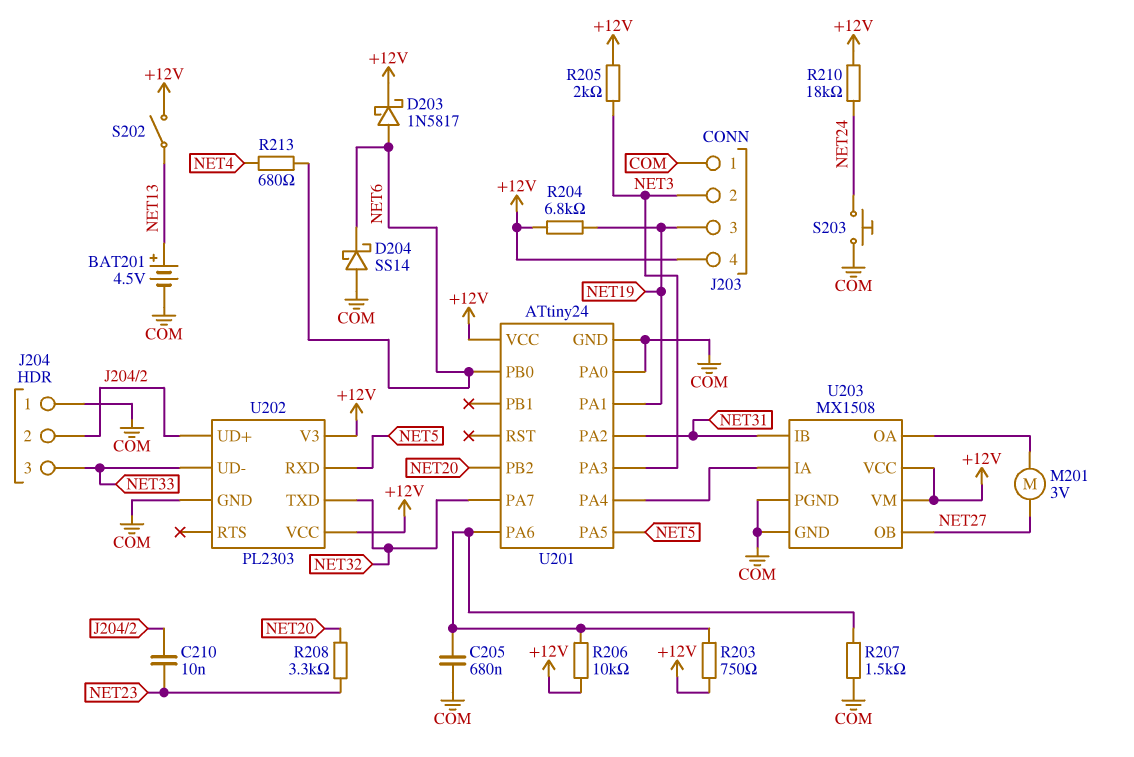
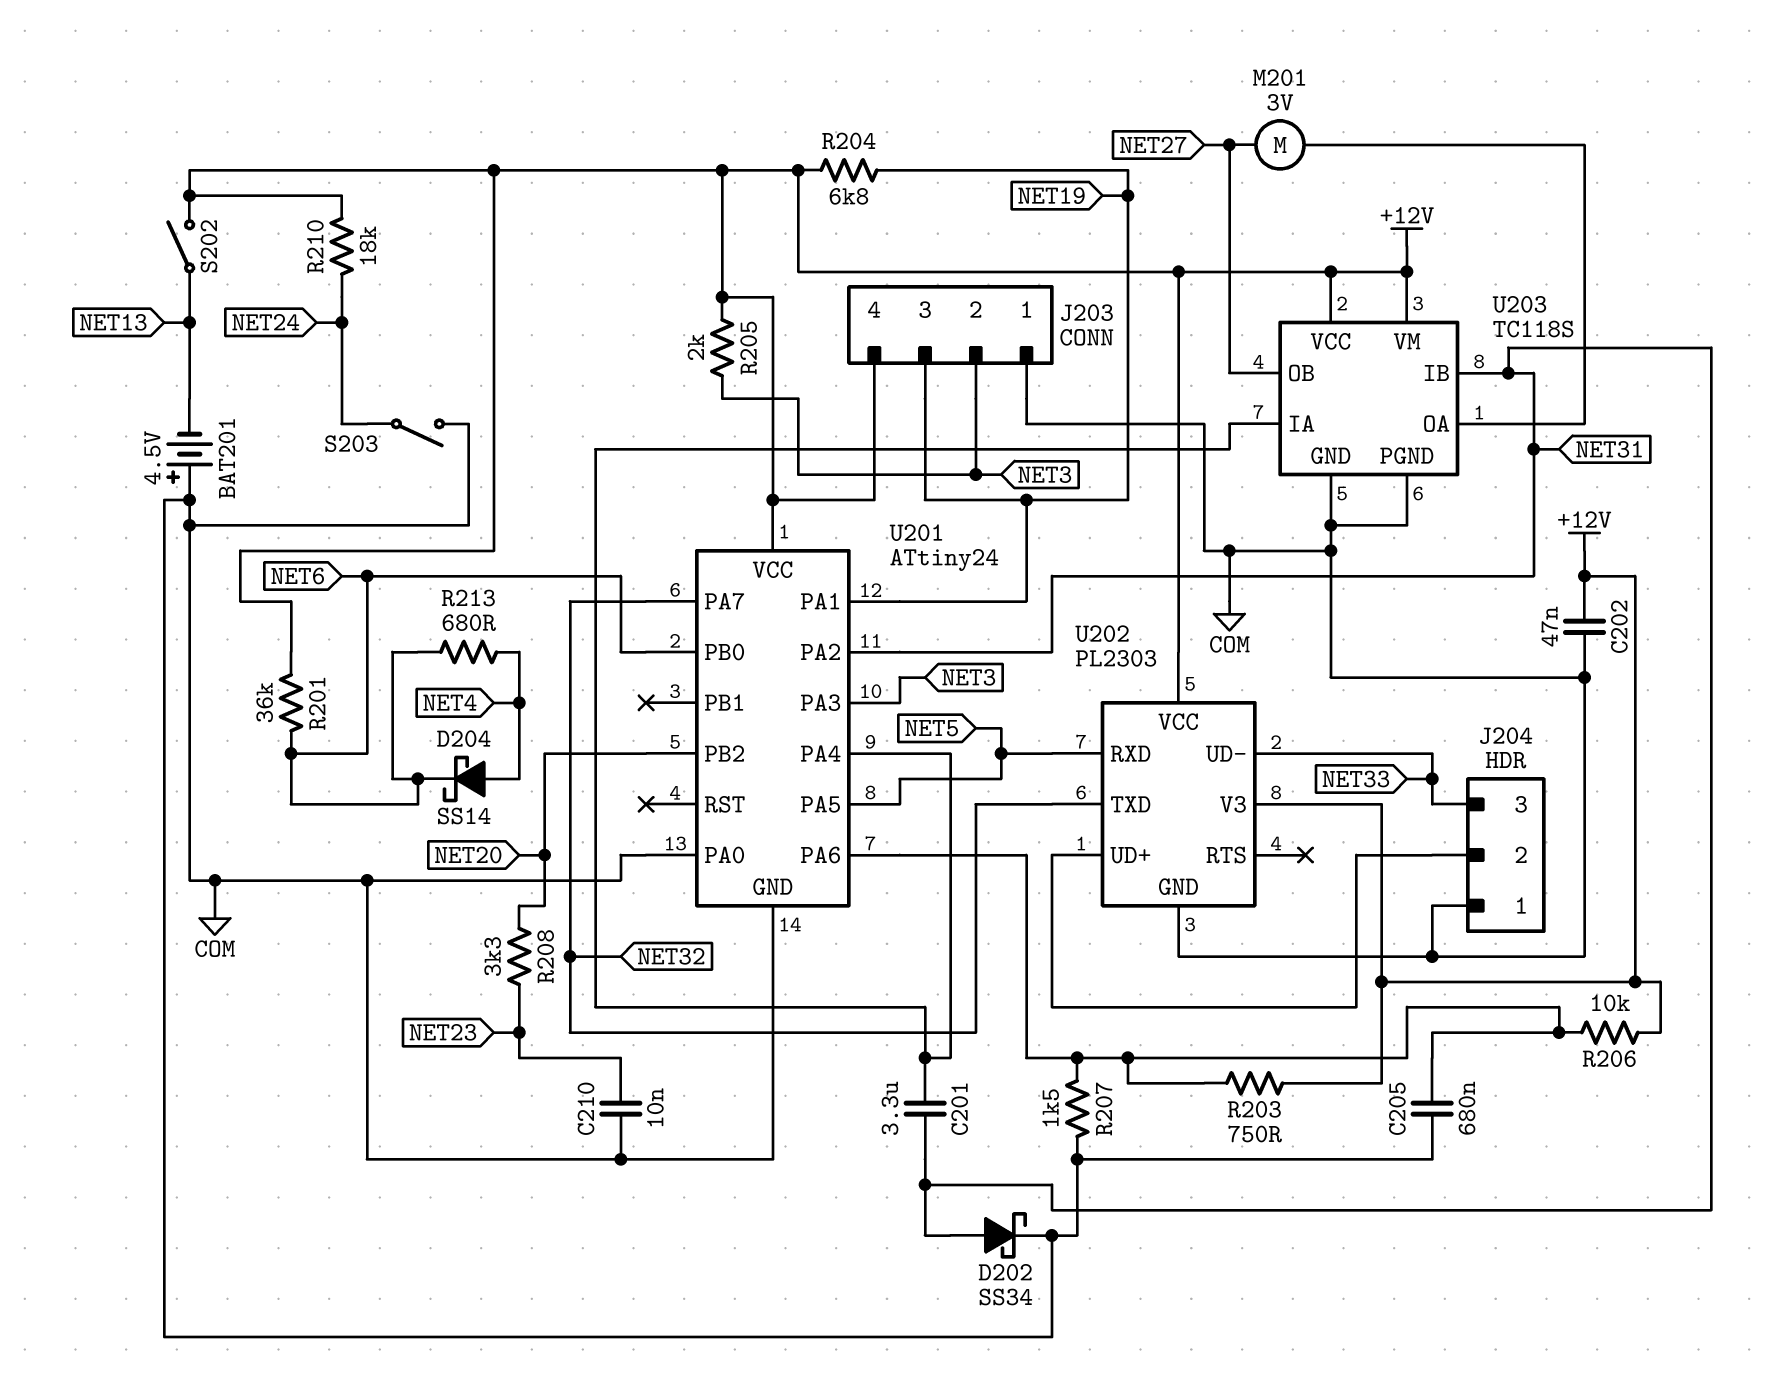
BAT201: 4.5V (plus NET13, minus COM) -> 4.5V (plus COM, minus NET13)
C201: none -> 3.3uF (NET31, U201/PA4)
C202: none -> 47nF (+12V, COM)
C210: 10nF (J204/2, NET23) -> 10nF (COM, NET23)
D202: none -> schottky SS34 (A NET31, K COM)
D203: schottky 1N5817 (A NET6, K +12V) -> none
D204: schottky SS14 (A COM, K NET6) -> schottky SS14 (A NET4, K NET6)
R201: none -> 36k (+12V, NET6)
S203: button (COM, NET24) -> switch (COM, NET24)
U203: MX1508 -> TC118S

